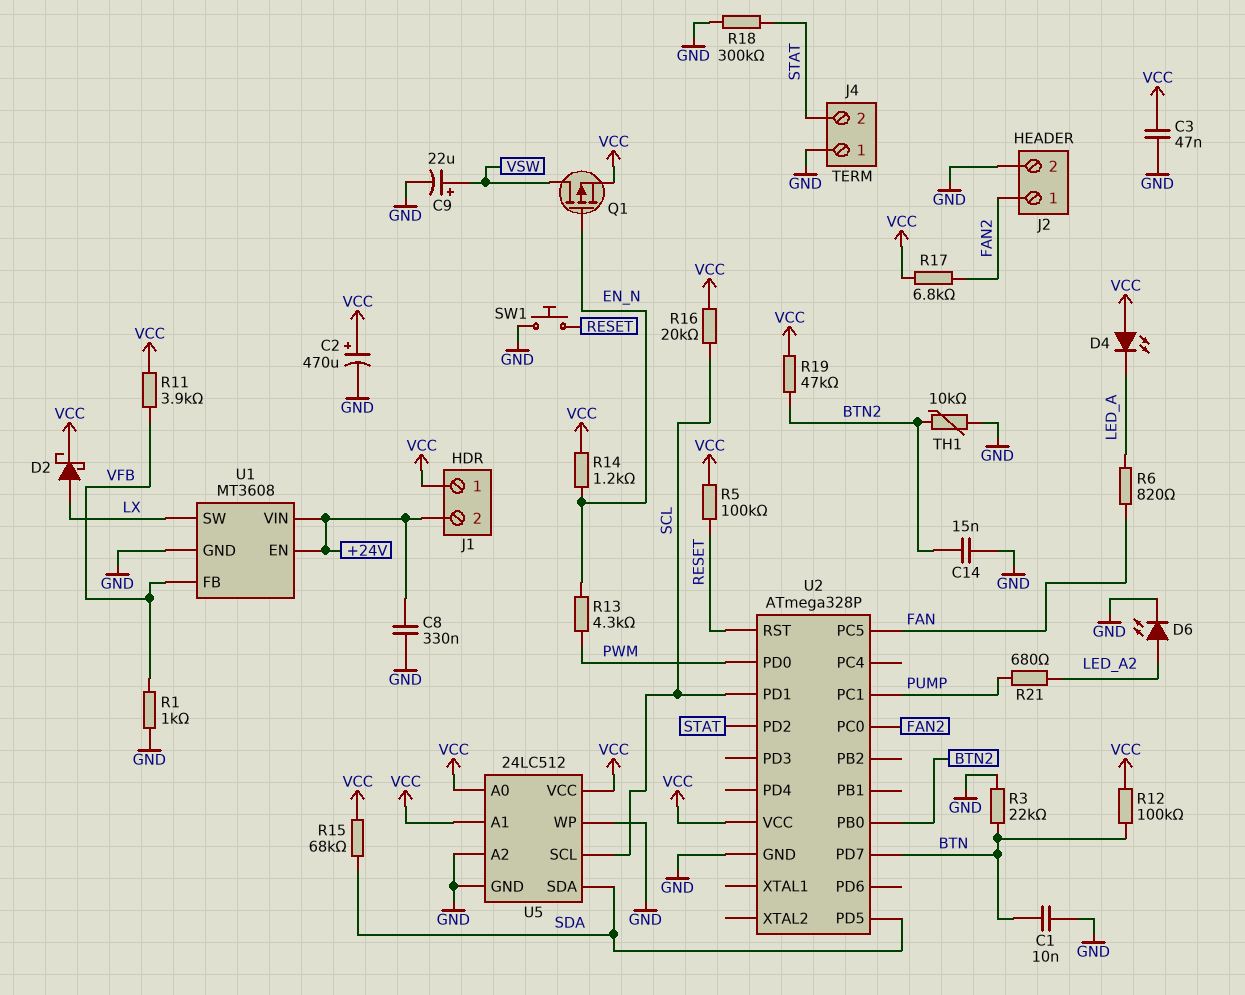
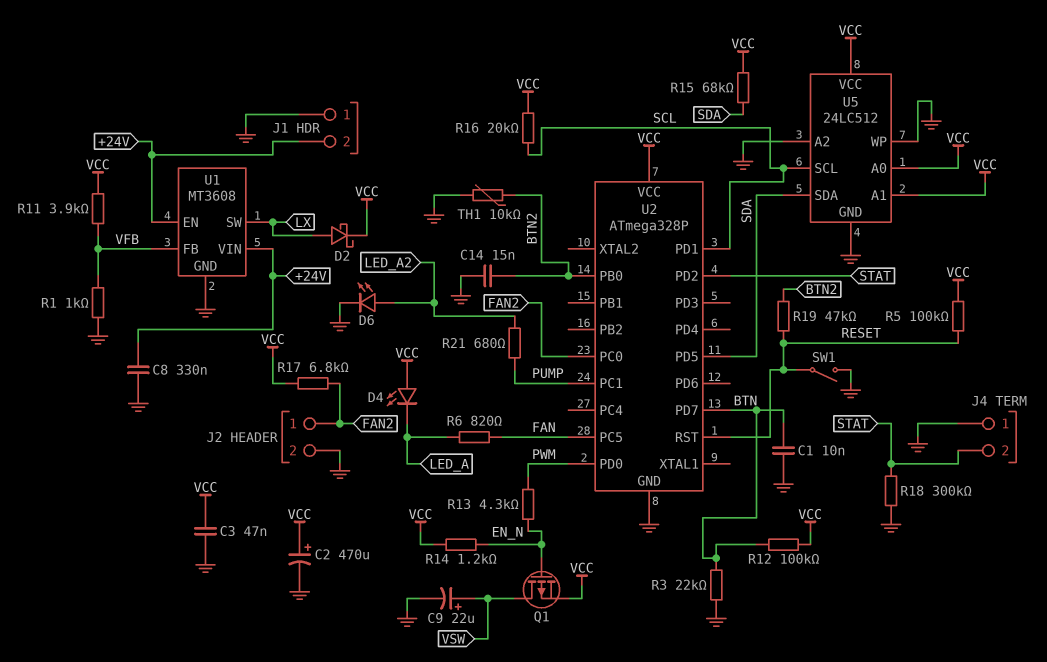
J1 pin 1: VCC -> GND
R19: 47k (BTN2, VCC) -> 47k (BTN2, RESET)
SW1: button (GND, RESET) -> switch (GND, RESET)

